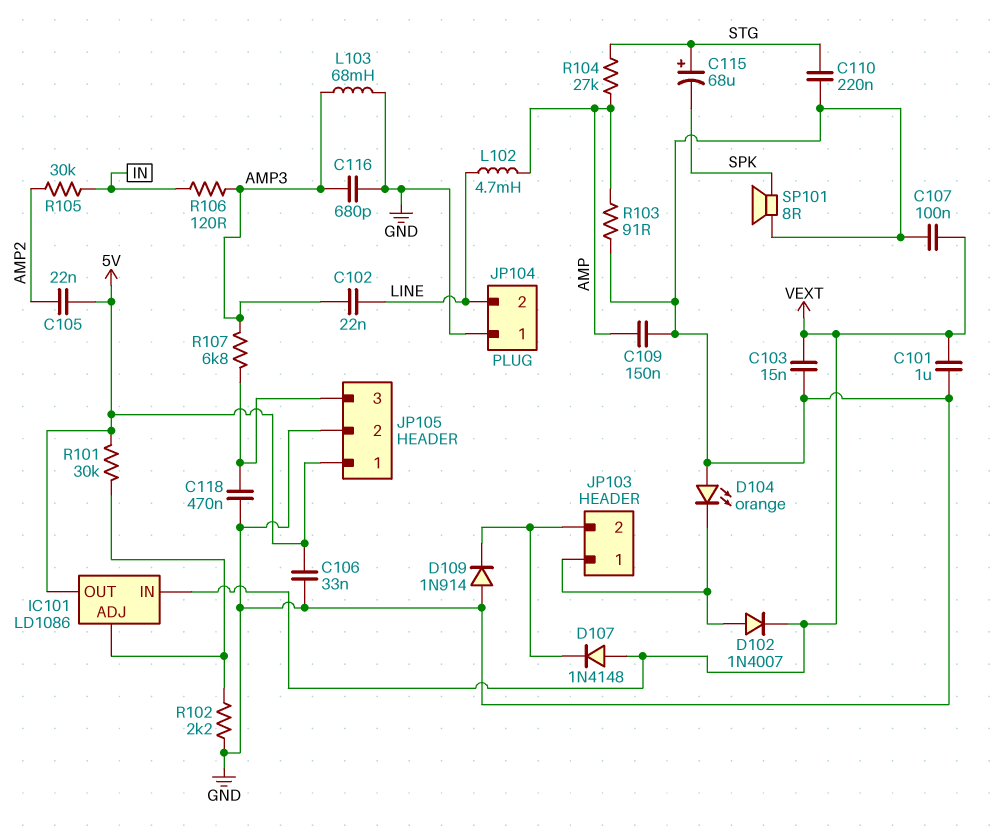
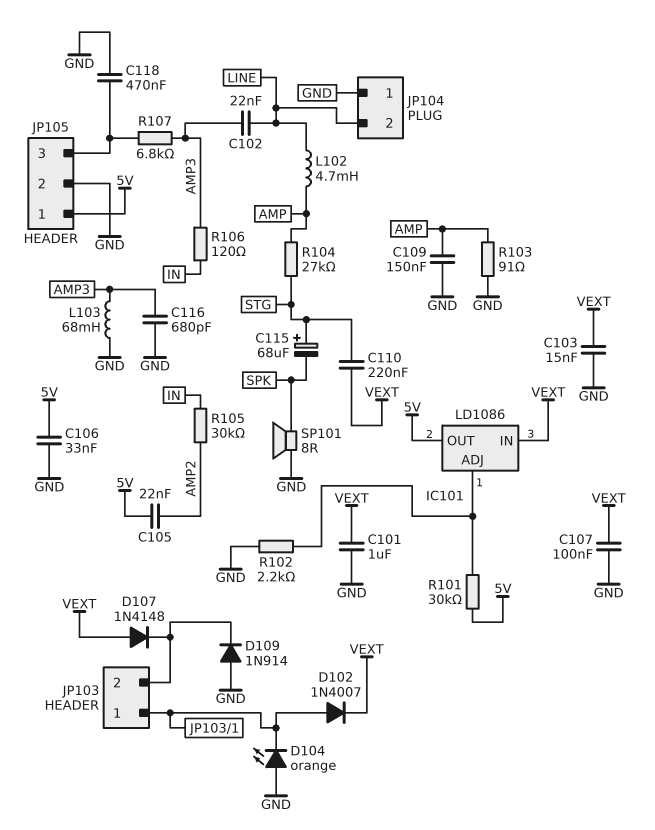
C110: 220nF (GND, STG) -> 220nF (STG, VEXT)

